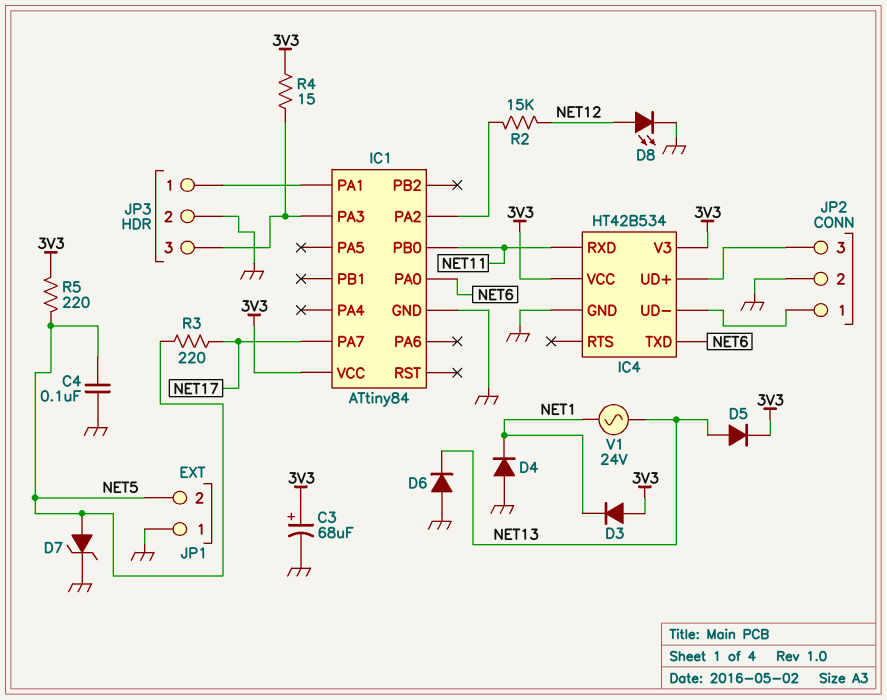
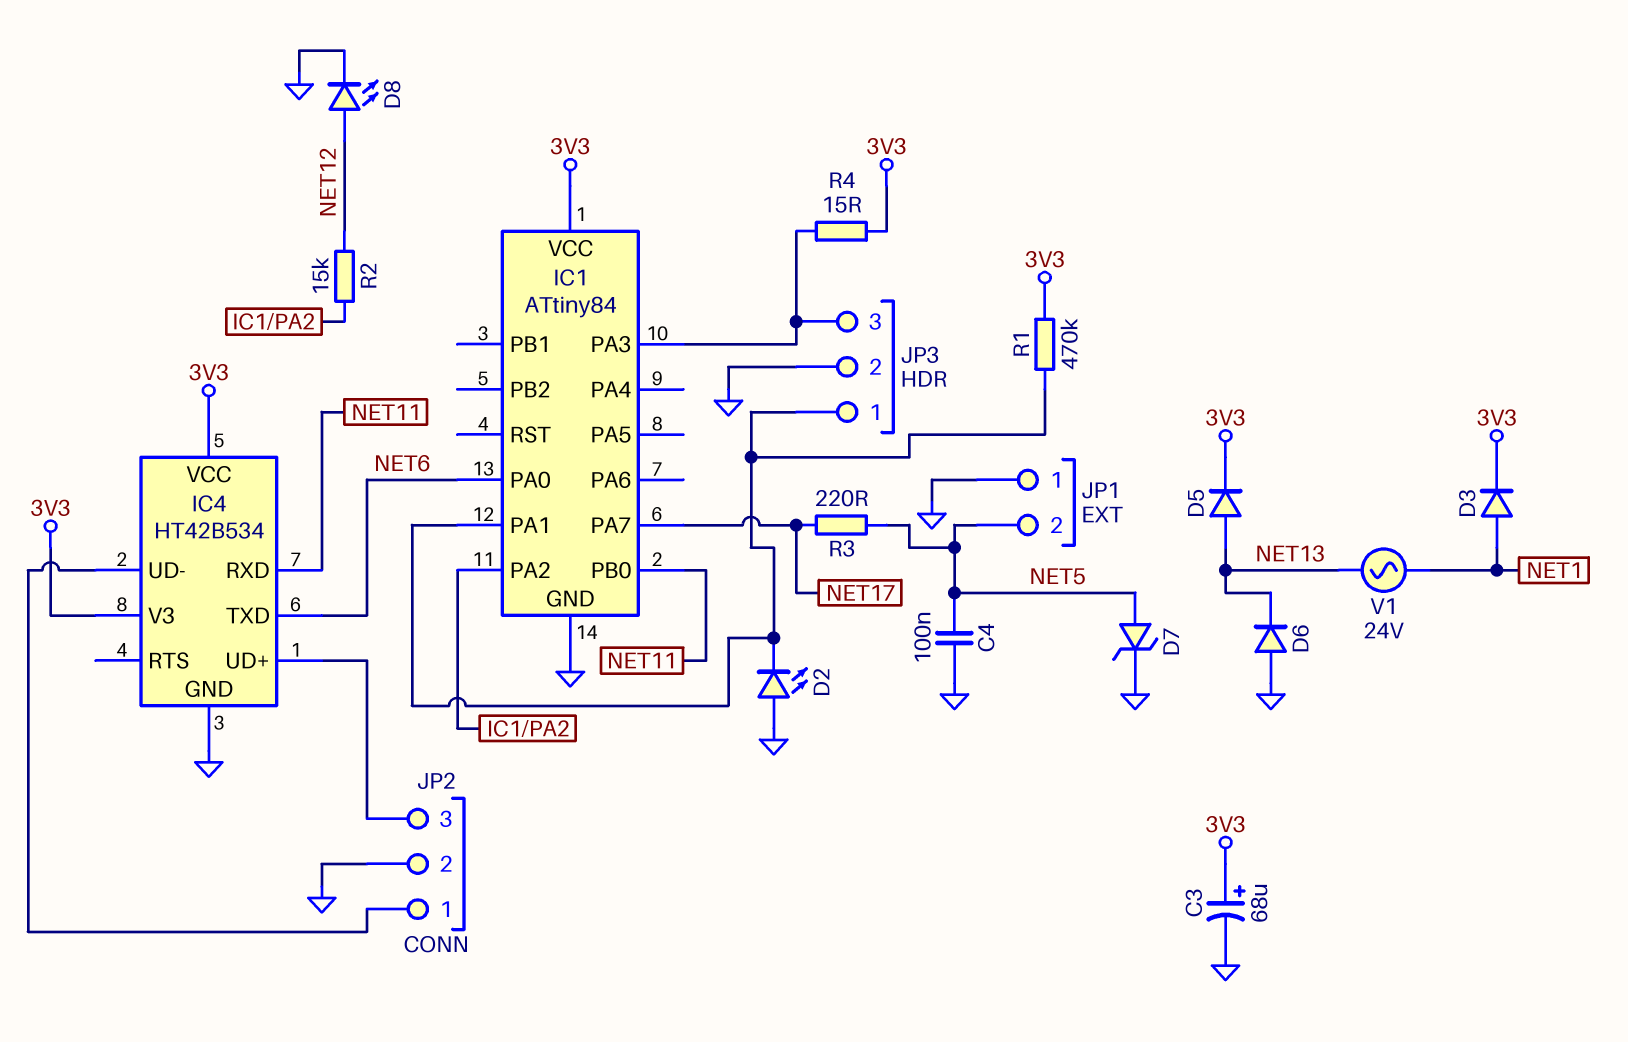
D2: none -> LED (A GND, K IC1/PA1)
D3: diode (A 3V3, K NET1) -> diode (A NET1, K 3V3)
D4: diode (A GND, K NET1) -> none
R1: none -> 470k (3V3, IC1/PA1)
R5: 220 (3V3, NET5) -> none

